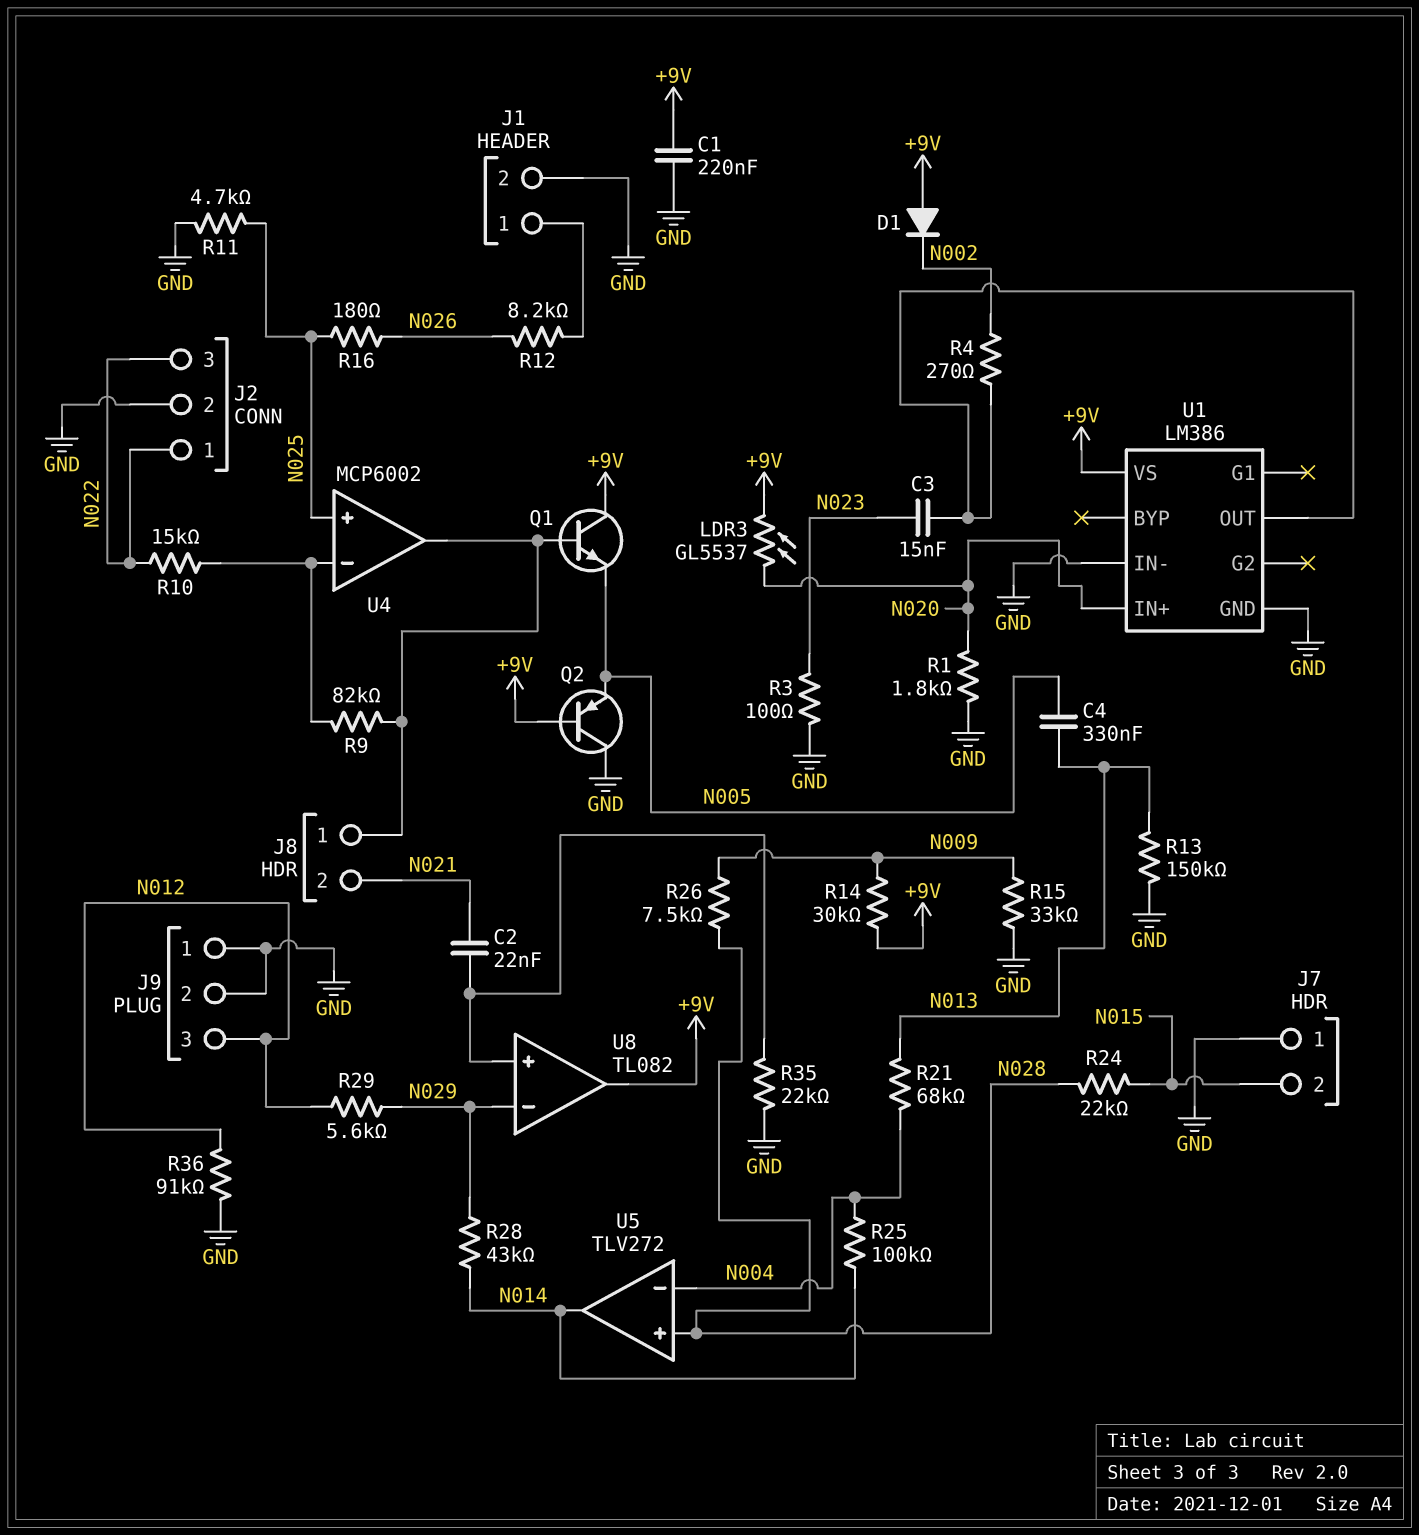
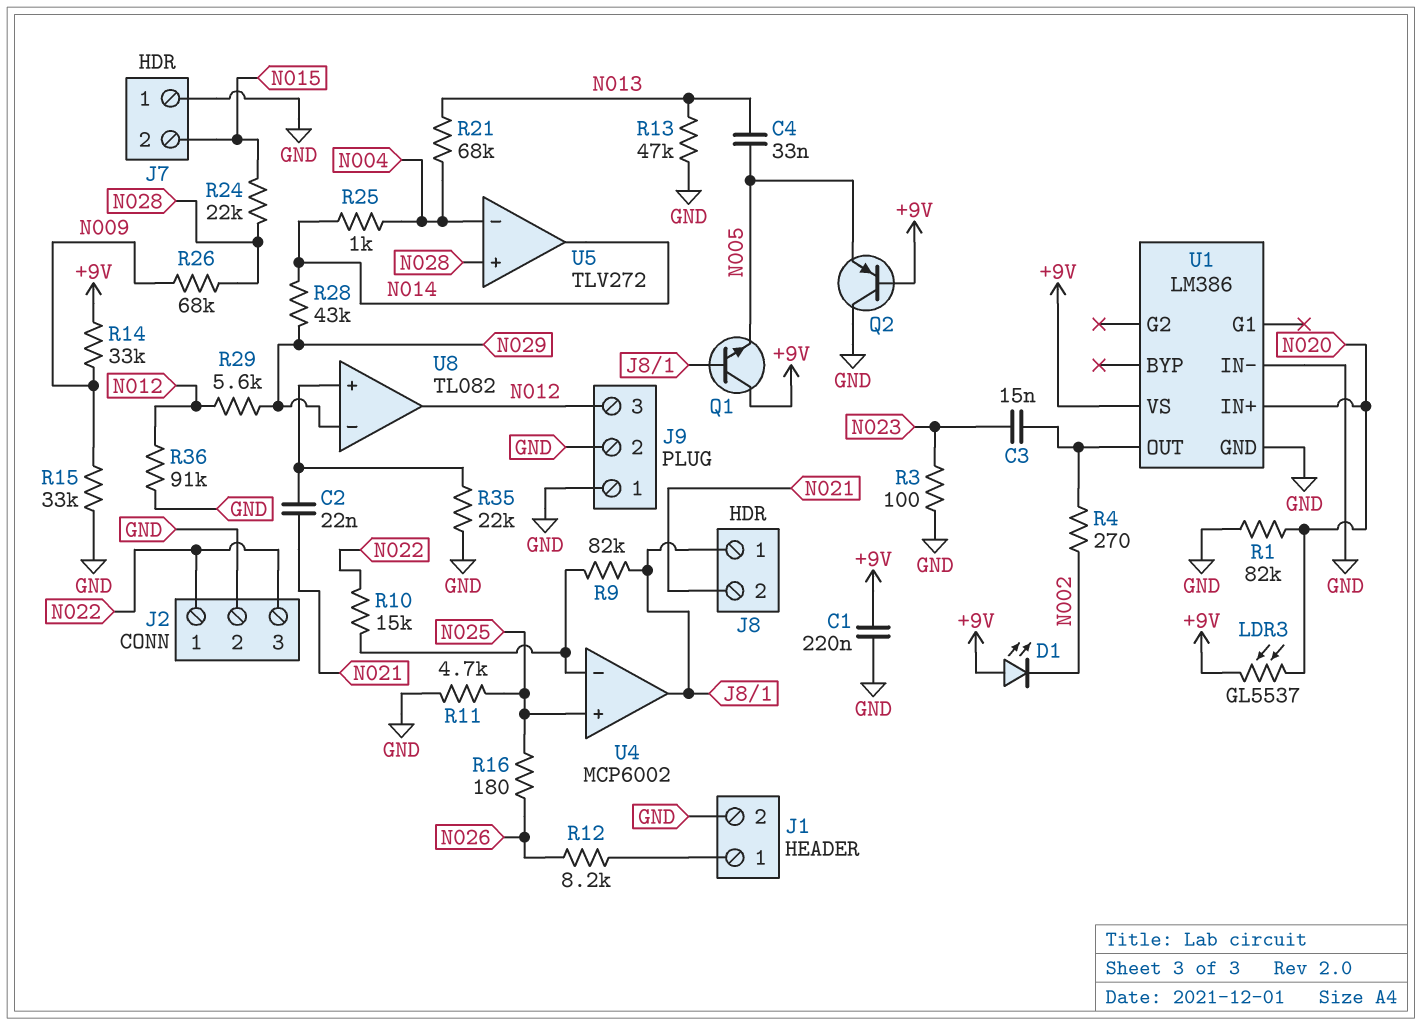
C4: 330nF (N005, N013) -> 33nF (N005, N013)
D1: diode (A +9V, K N002) -> LED (A +9V, K N002)
R1: 1.8k (GND, N020) -> 82k (GND, N020)
R13: 150k (GND, N013) -> 47k (GND, N013)
R14: 30k (+9V, N009) -> 33k (+9V, N009)
R25: 100k (N004, N014) -> 1k (N004, N014)
R26: 7.5k (N009, N028) -> 68k (N009, N028)
U8 pin out: +9V -> N012

